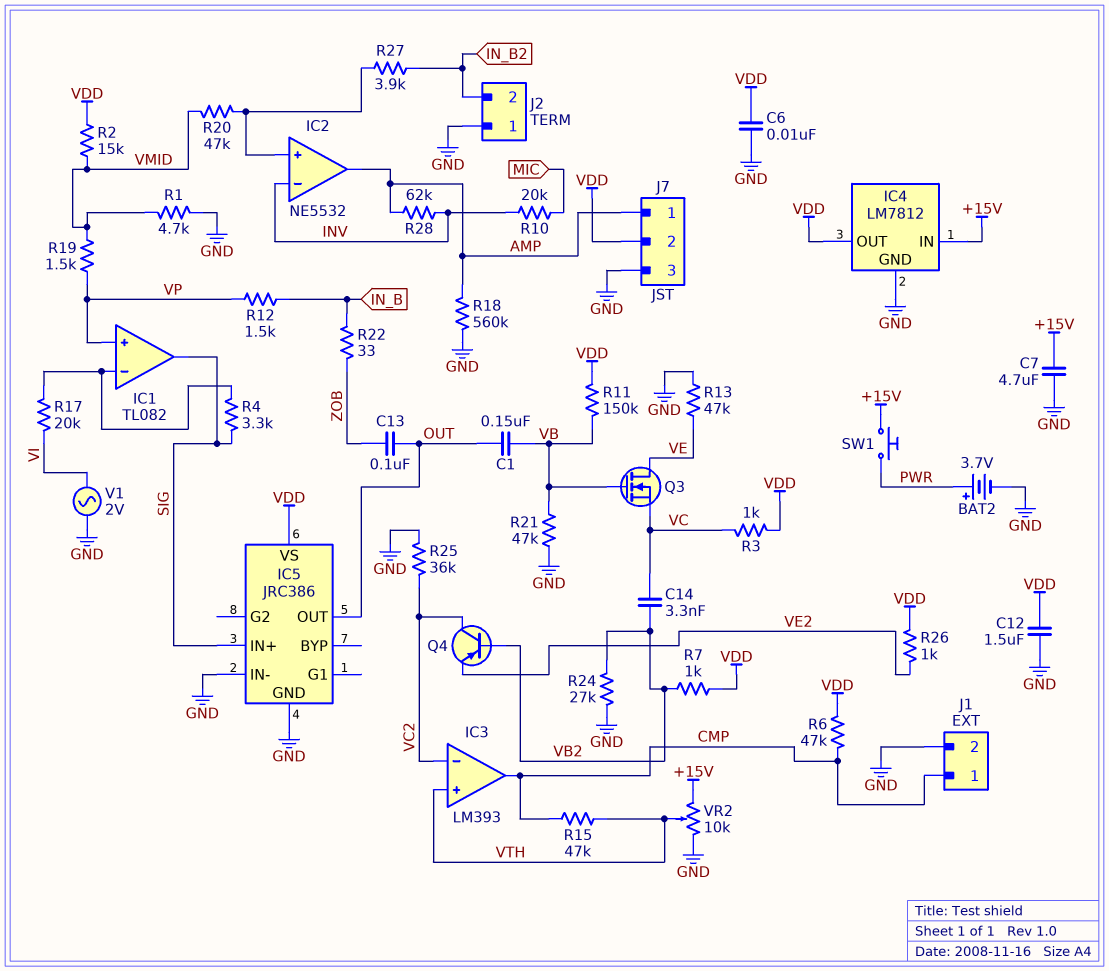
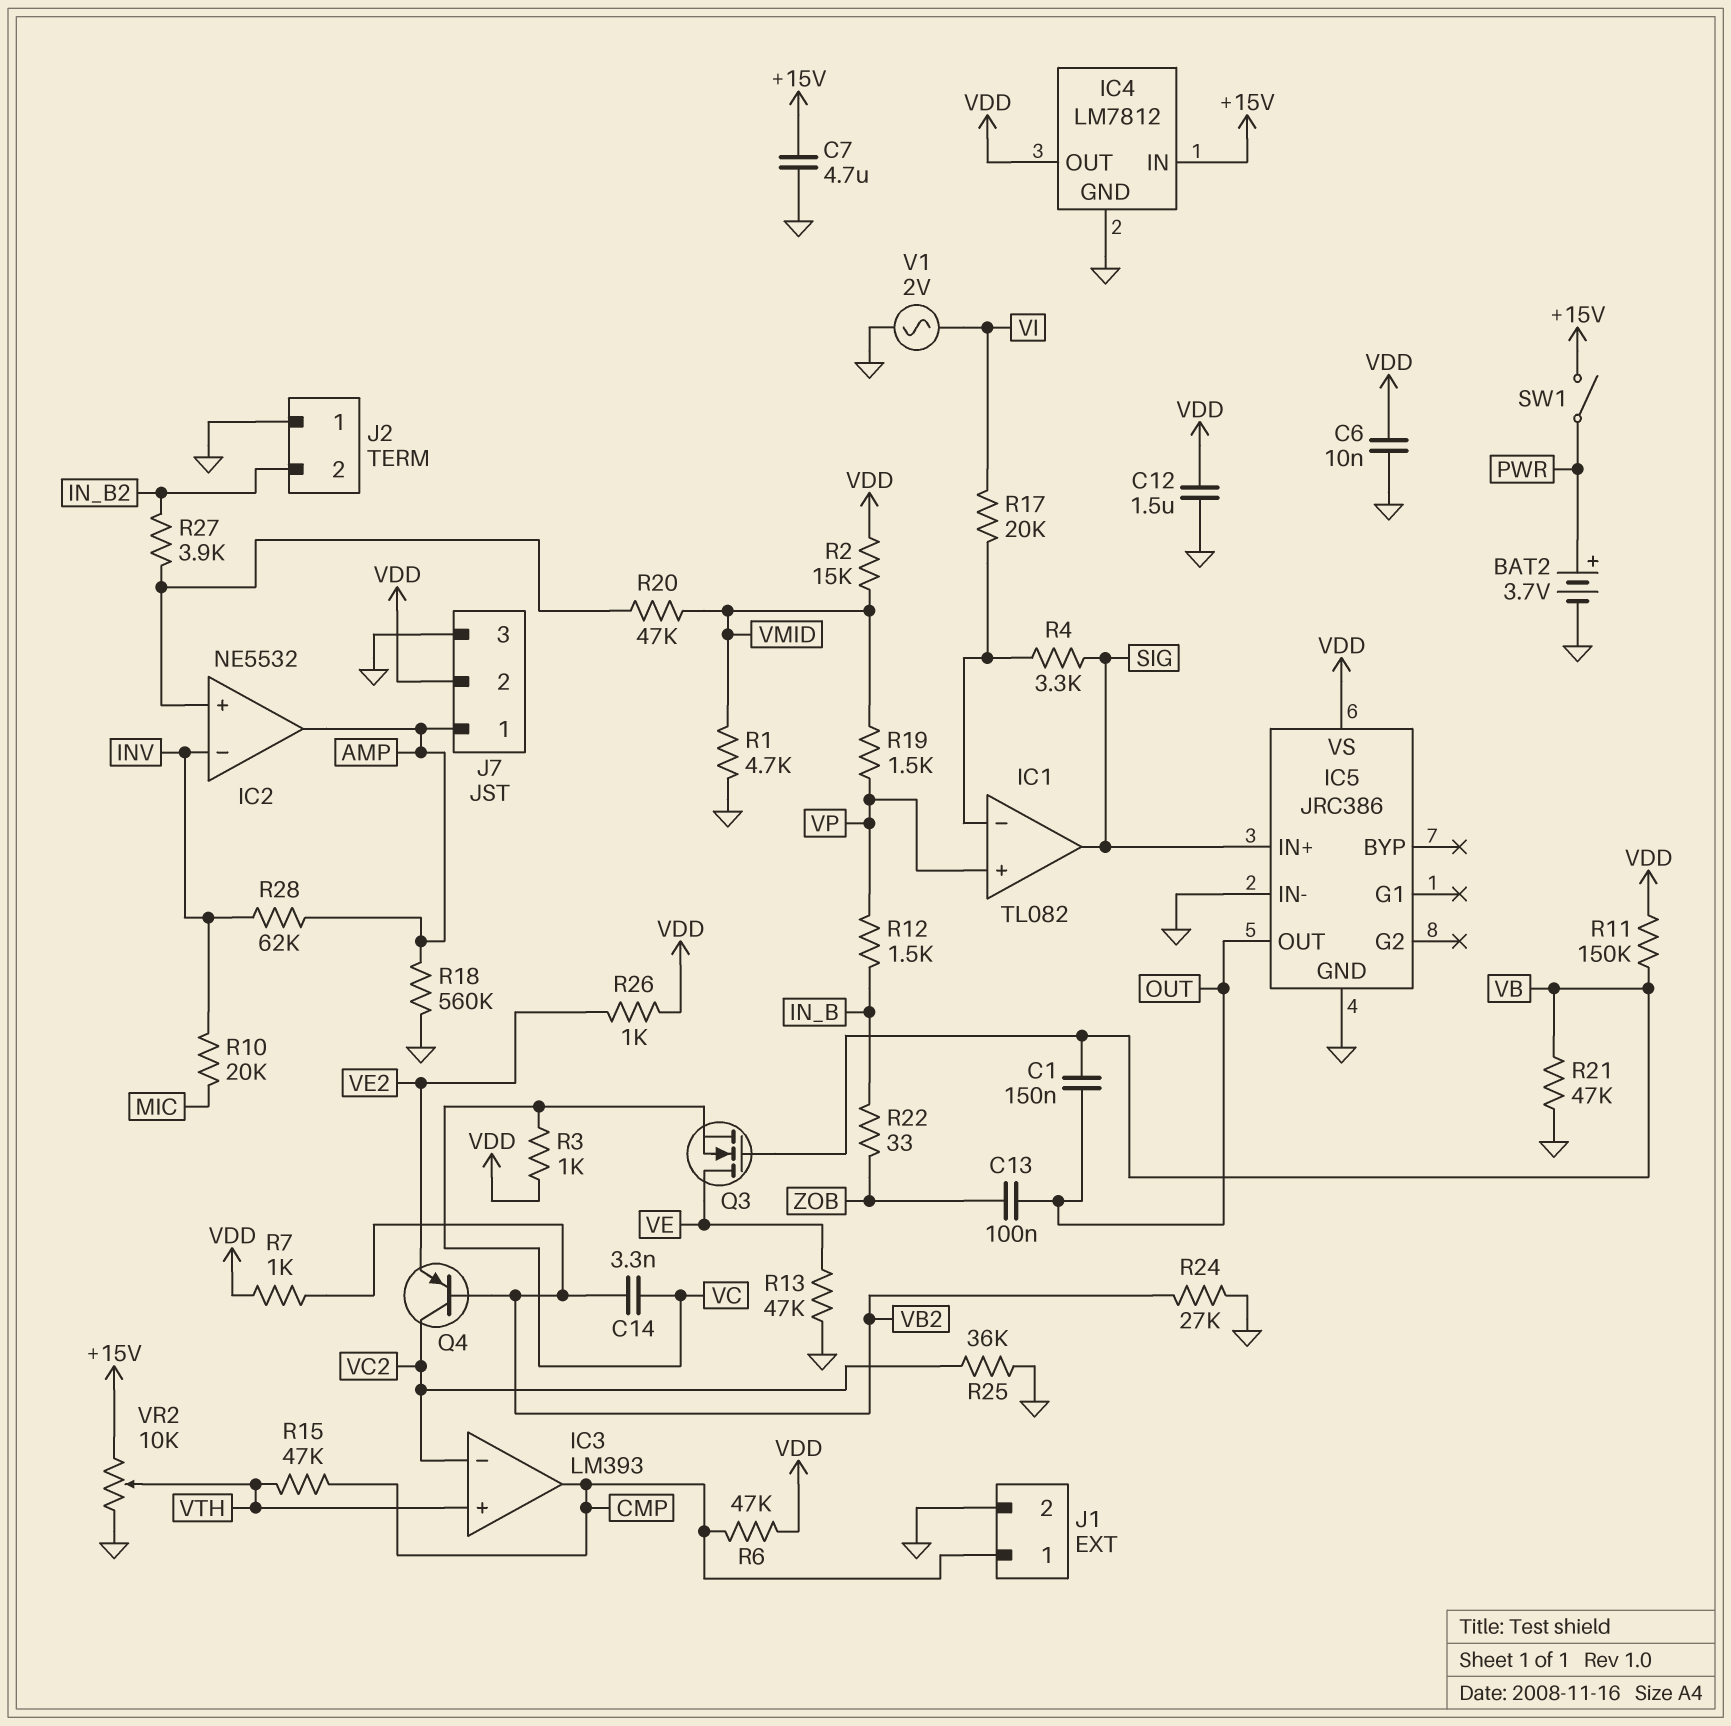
SW1: button (+15V, PWR) -> switch (+15V, PWR)

